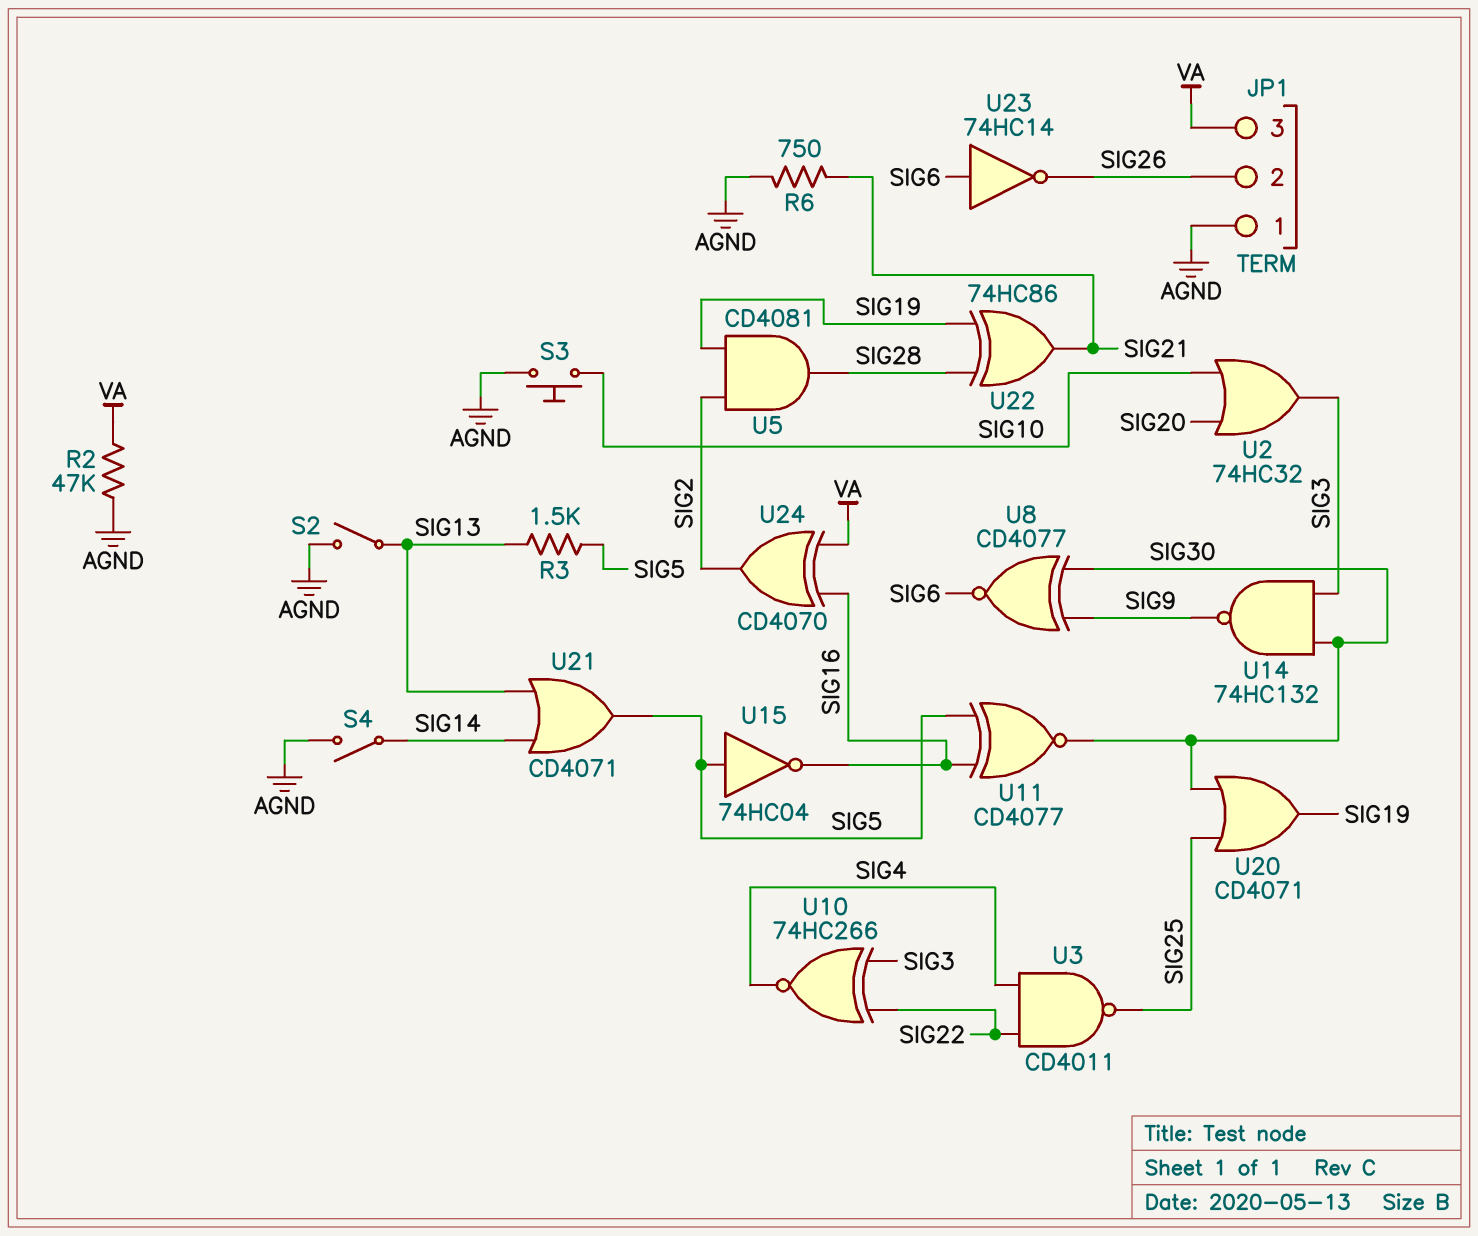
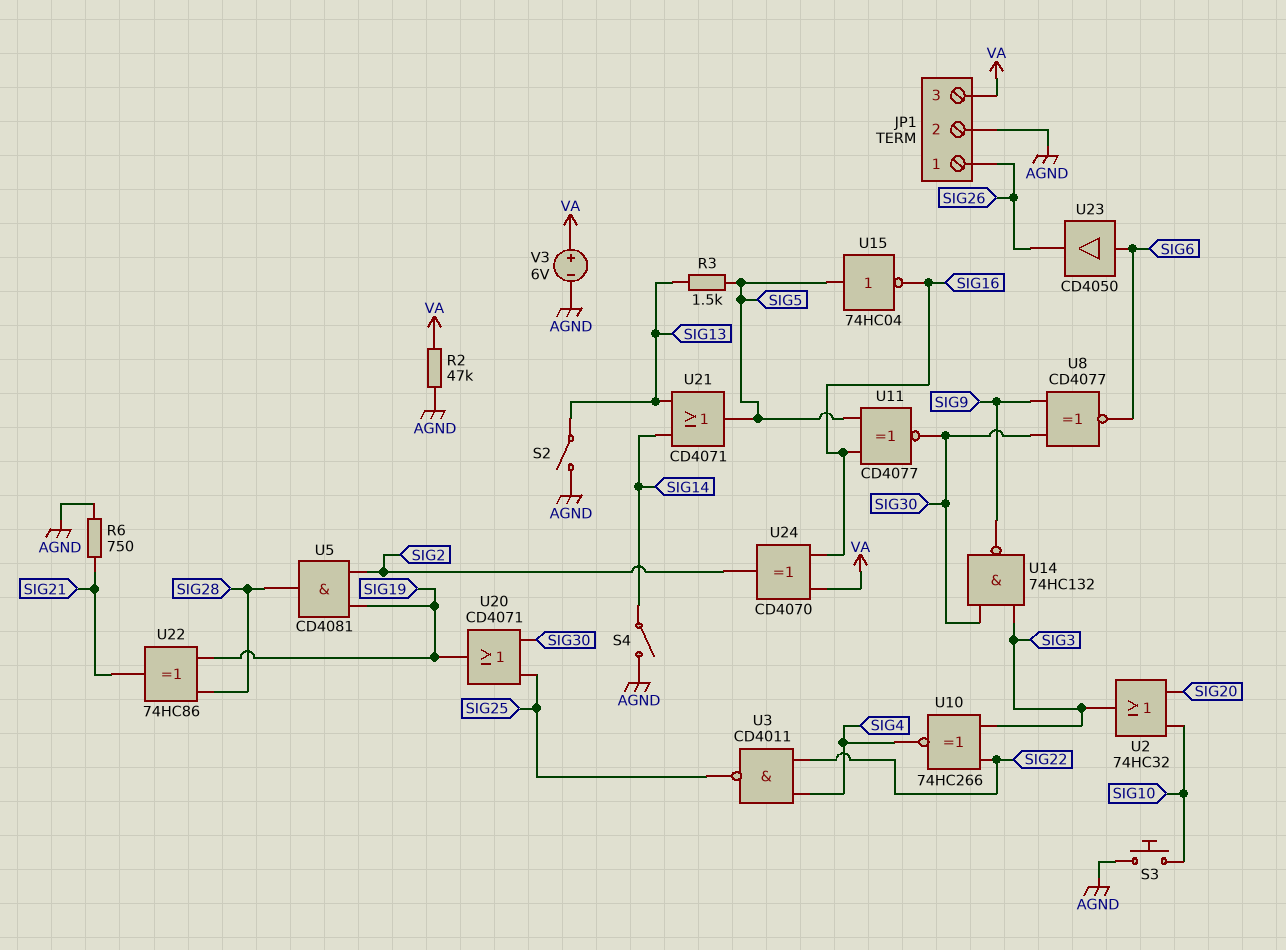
JP1 pin 1: AGND -> SIG26
JP1 pin 2: SIG26 -> AGND
U23: NOT 74HC14 (in SIG6, out SIG26) -> buffer CD4050 (in SIG6, out SIG26)
V3: none -> 6V (plus VA, minus AGND)

